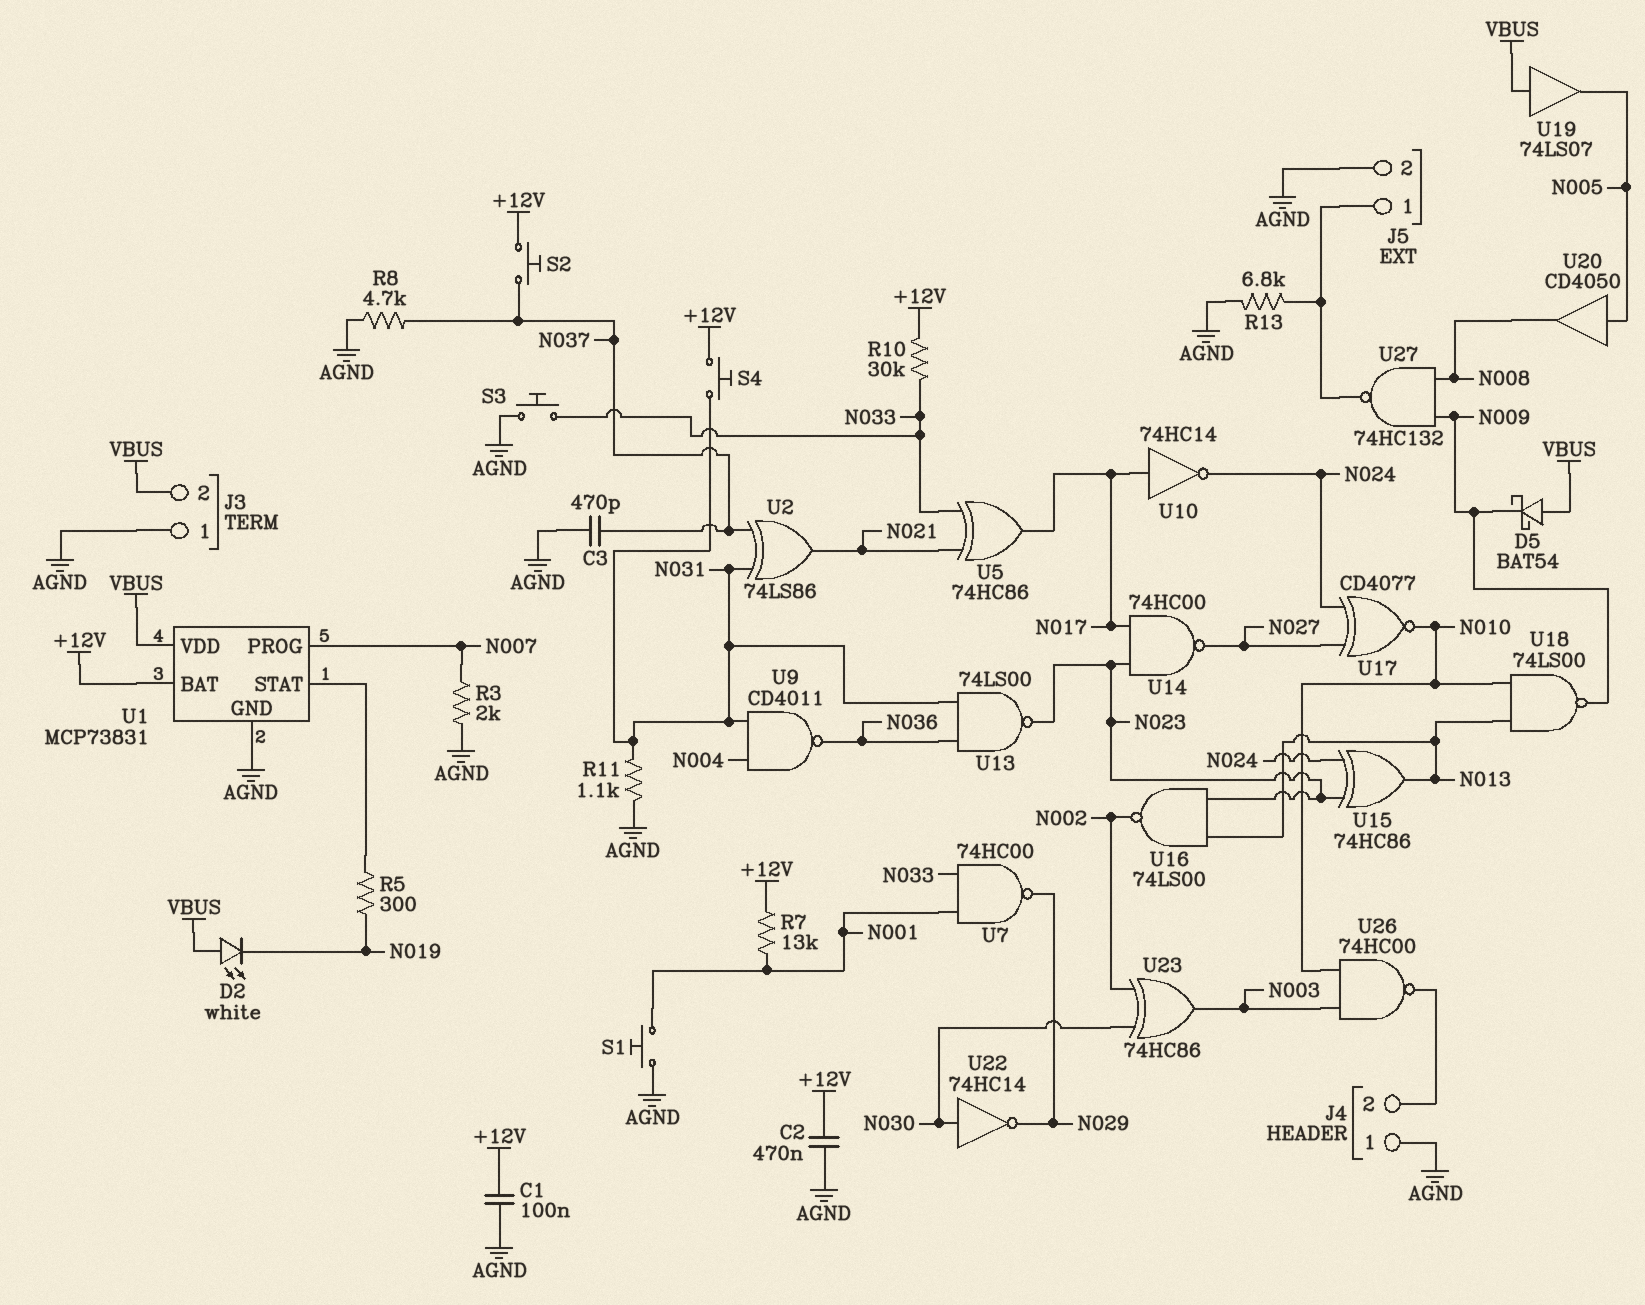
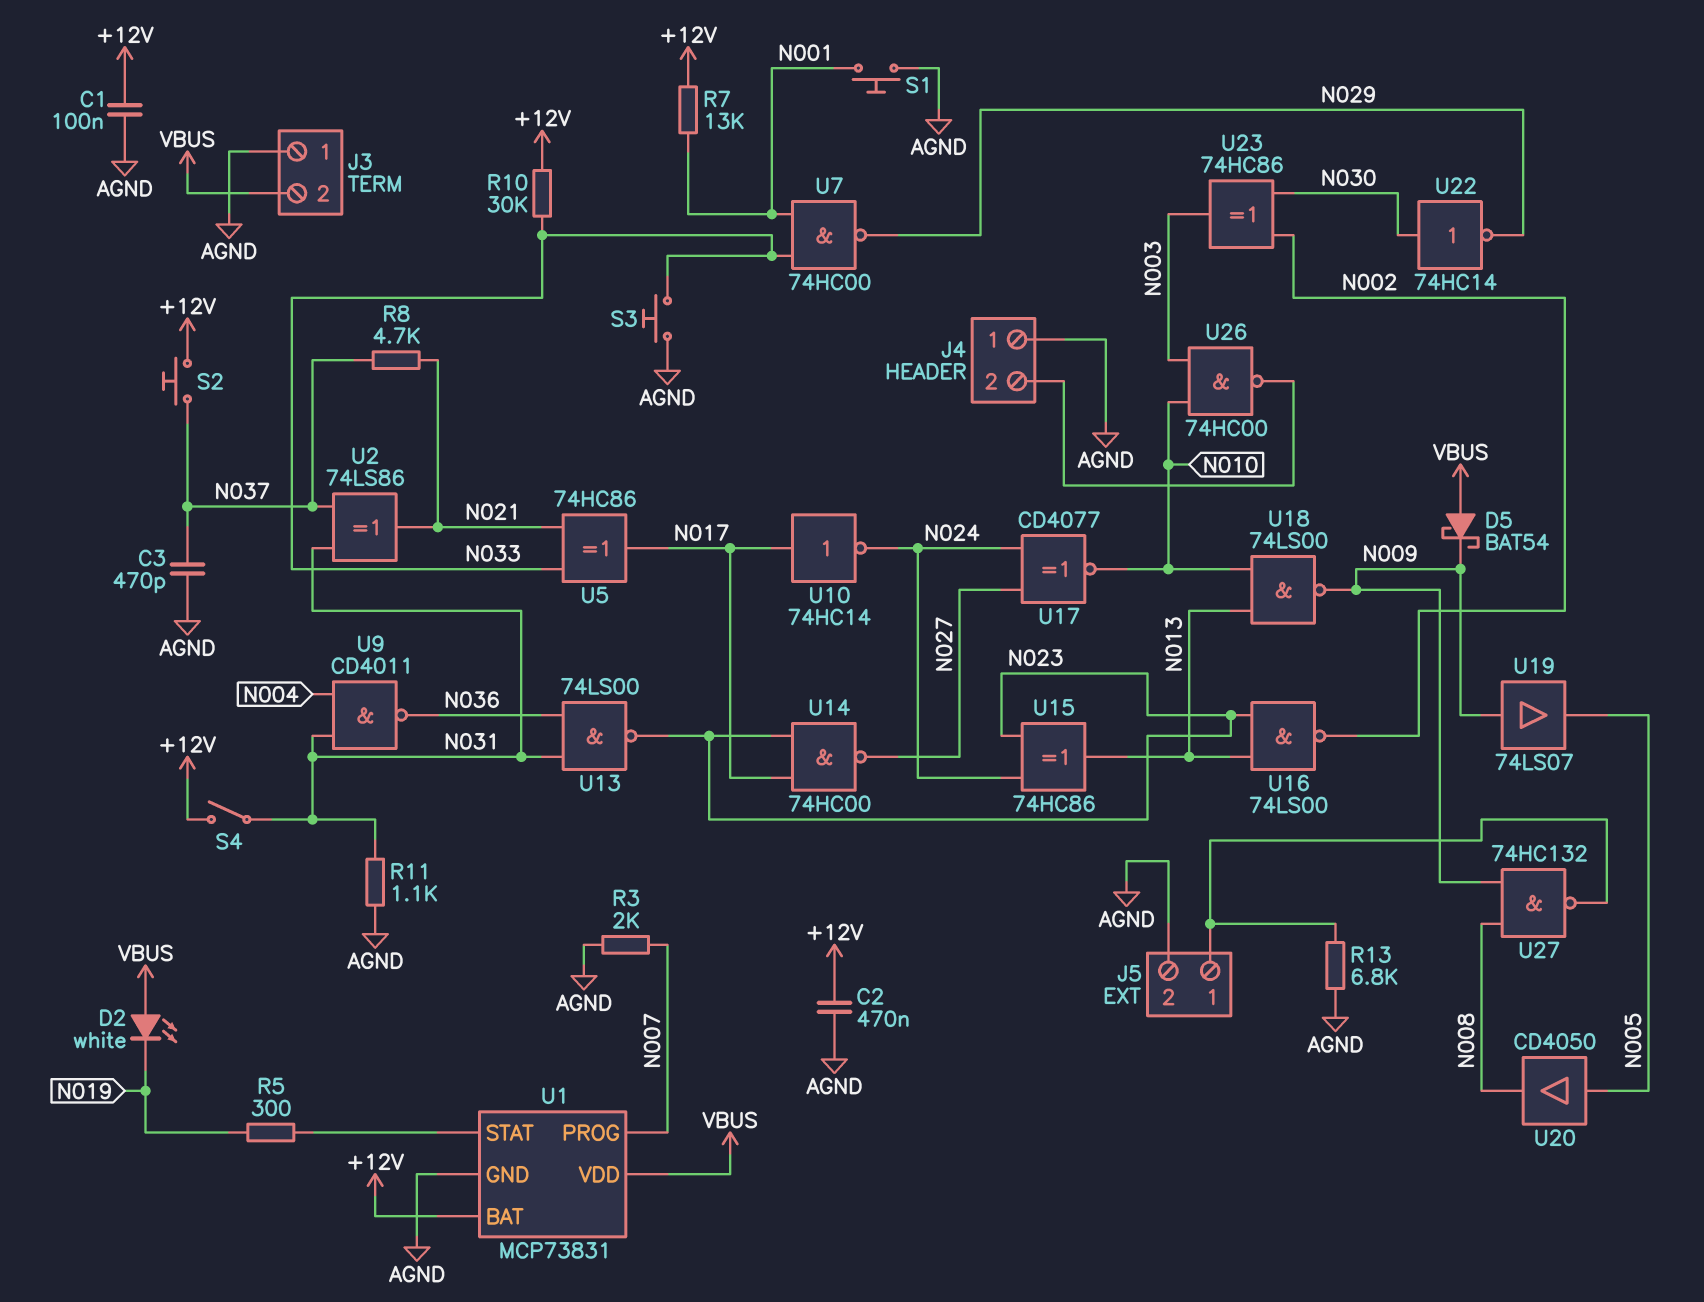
R8: 4.7k (AGND, N037) -> 4.7k (N021, N037)
S4: button (+12V, N031) -> switch (+12V, N031)
U19: buffer 74LS07 (in VBUS, out N005) -> buffer 74LS07 (in N009, out N005)

